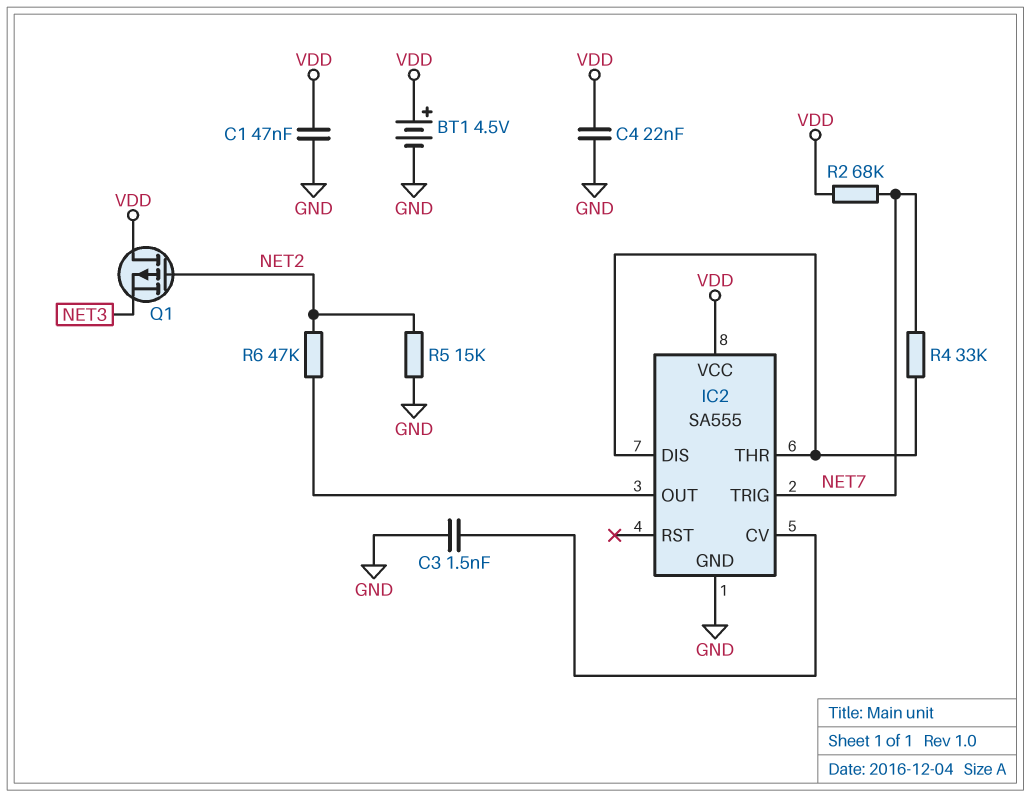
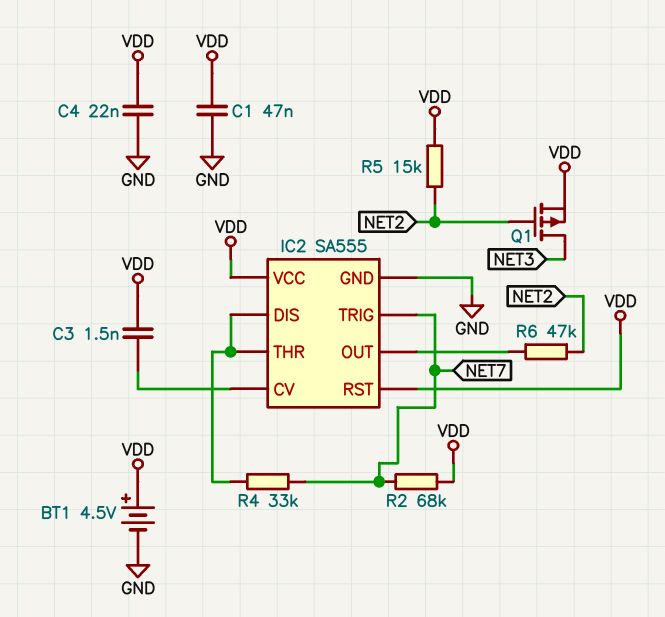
C3: 1.5nF (GND, IC2/CV) -> 1.5nF (IC2/CV, VDD)
IC2 pin RST: none -> VDD
Q1: PMOS (G NET2, D VDD, S NET3) -> PMOS (G NET2, D NET3, S VDD)
R5: 15k (GND, NET2) -> 15k (NET2, VDD)

